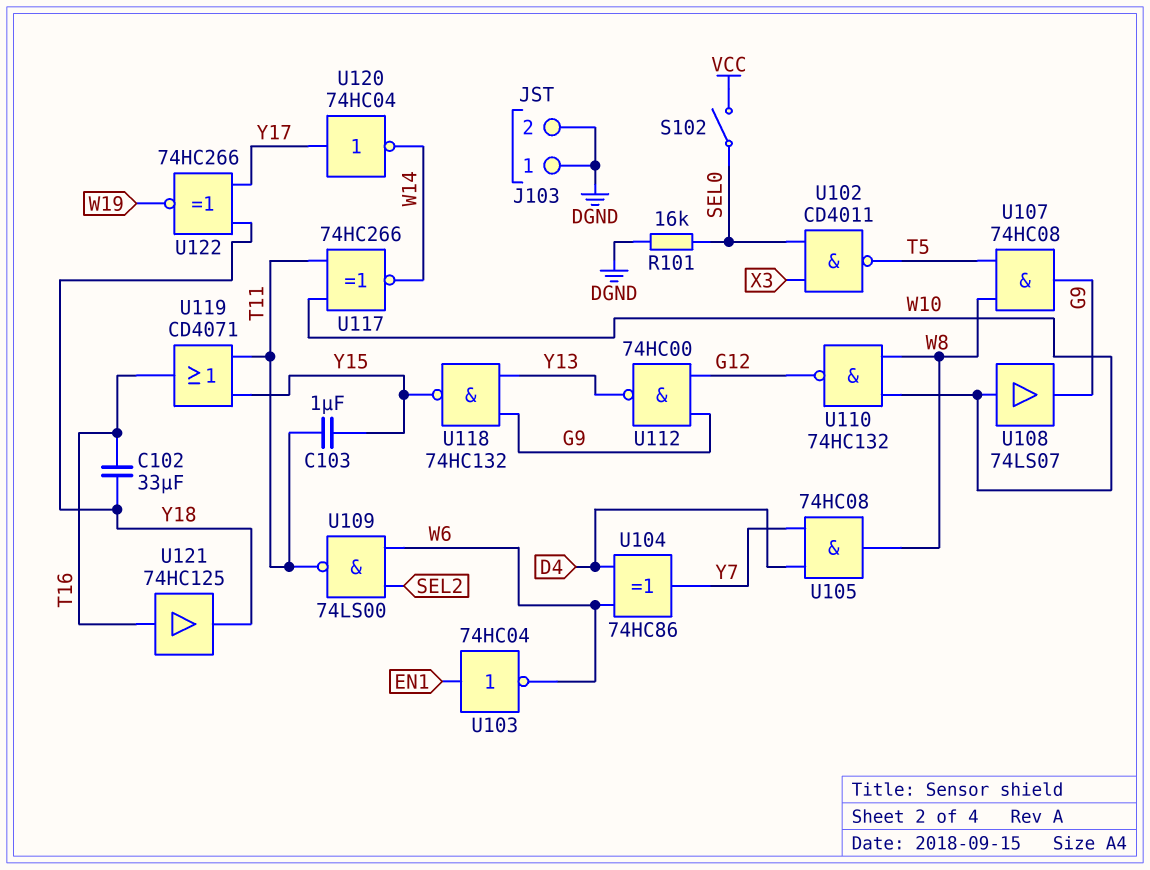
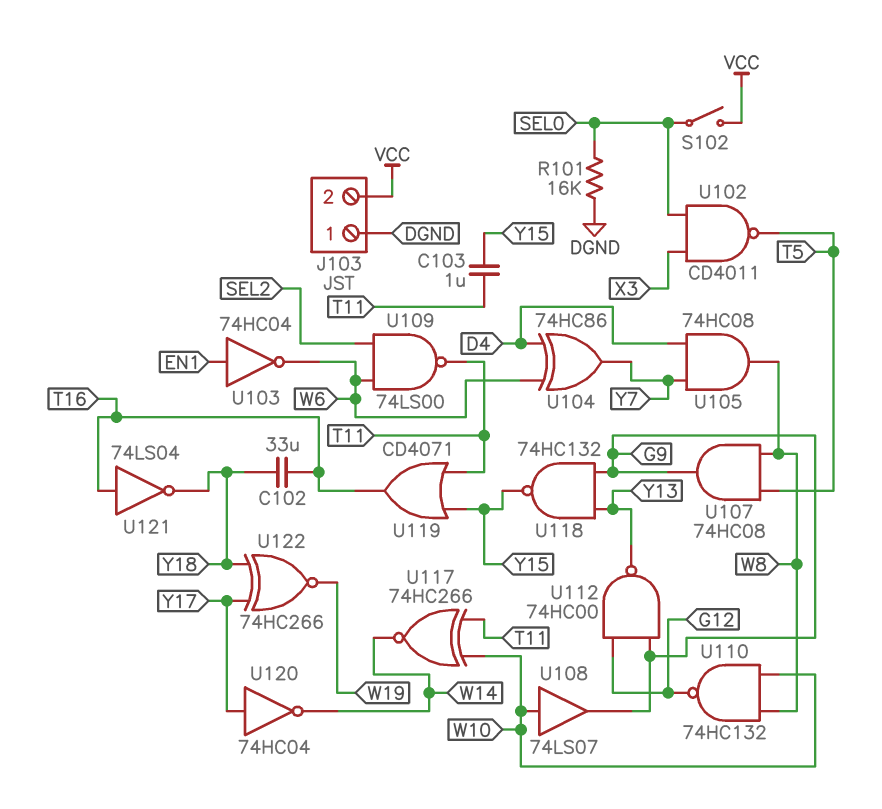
J103 pin 2: DGND -> VCC
U121: buffer 74HC125 (in T16, out Y18) -> NOT 74LS04 (in T16, out Y18)

